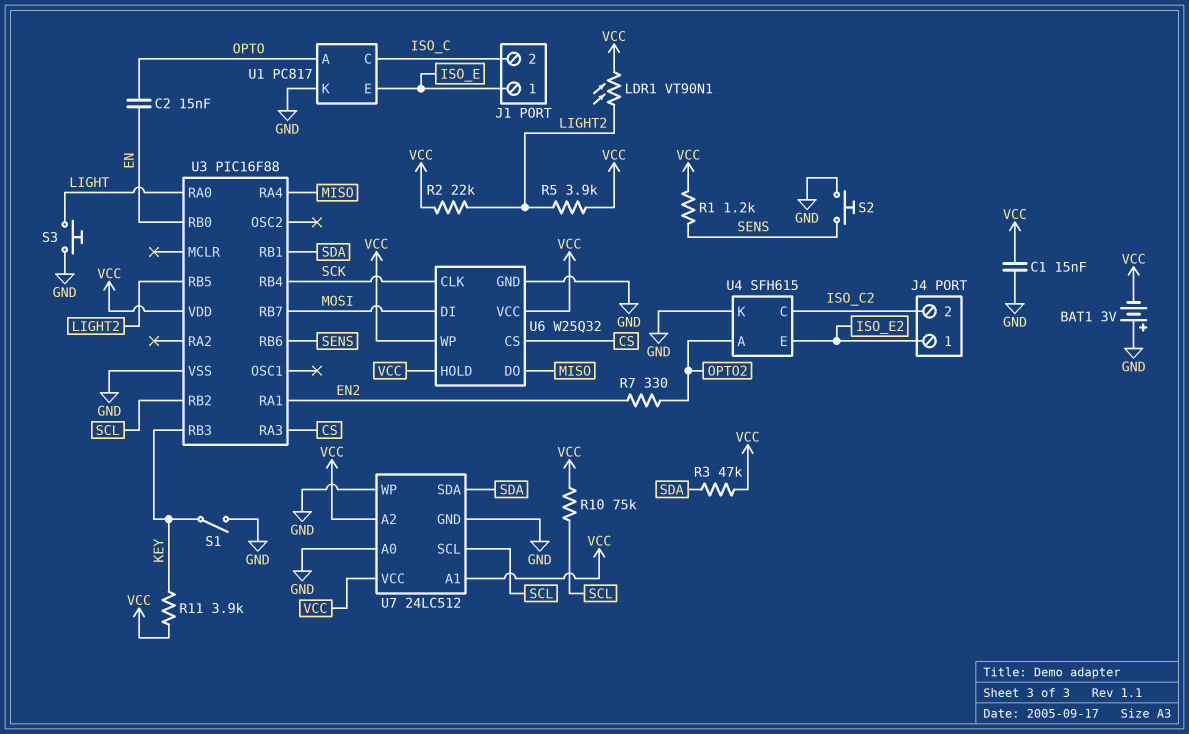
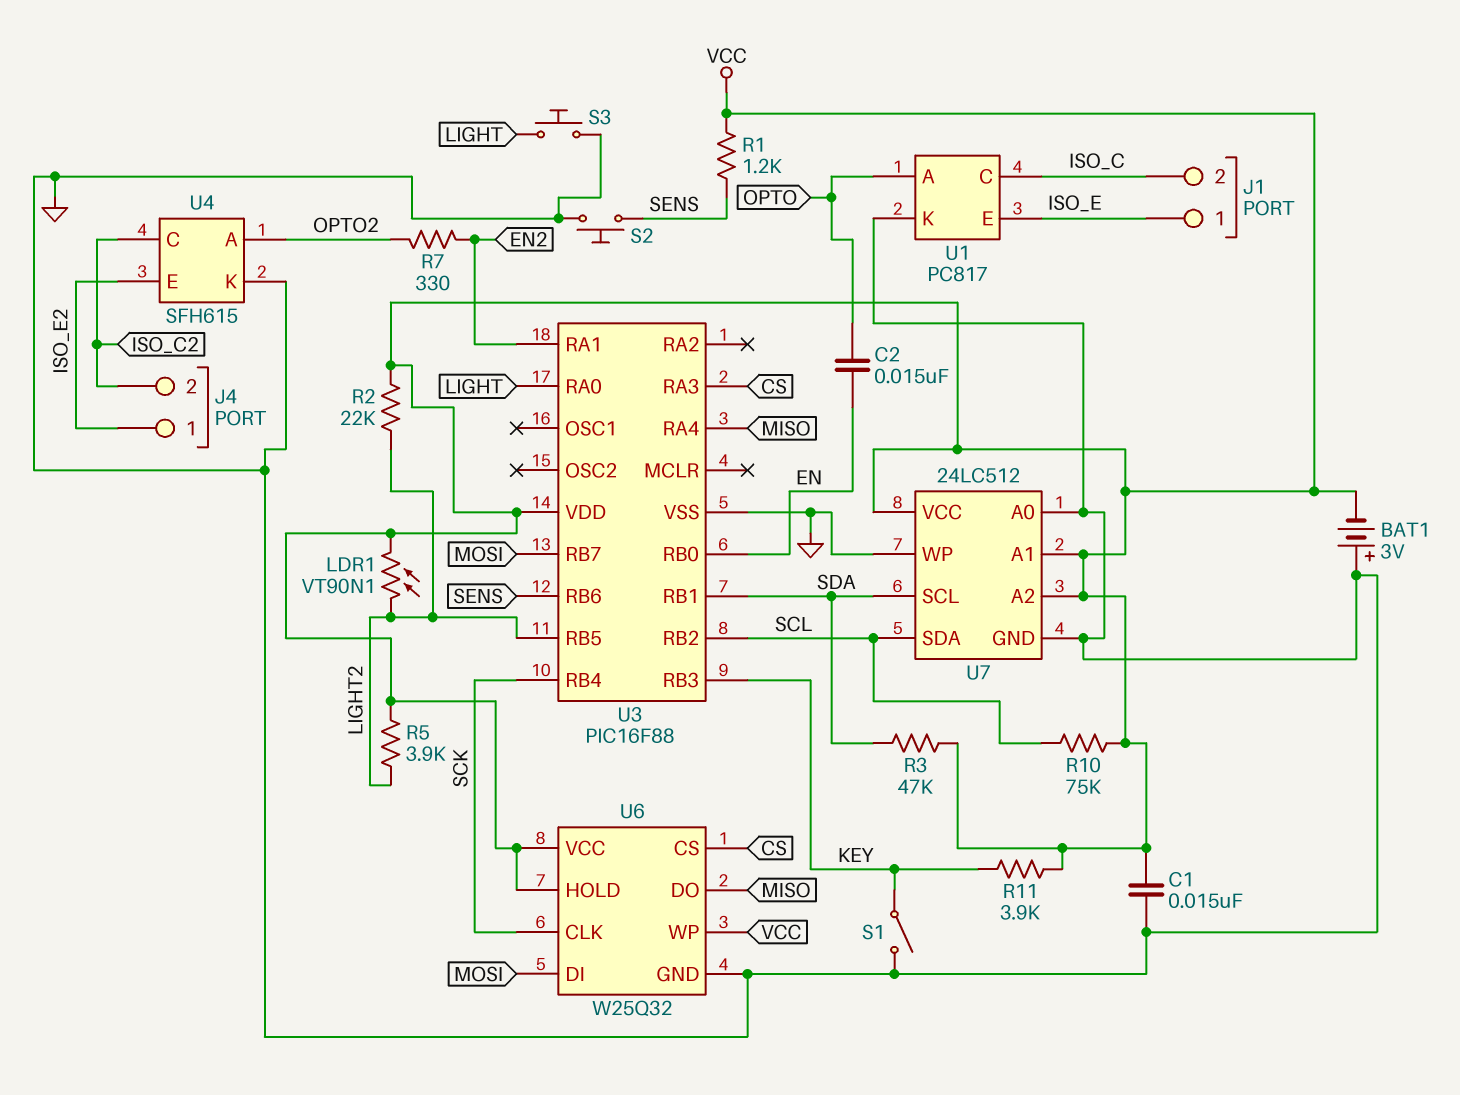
U7 pin SCL: SCL -> SDA
U7 pin SDA: SDA -> SCL

